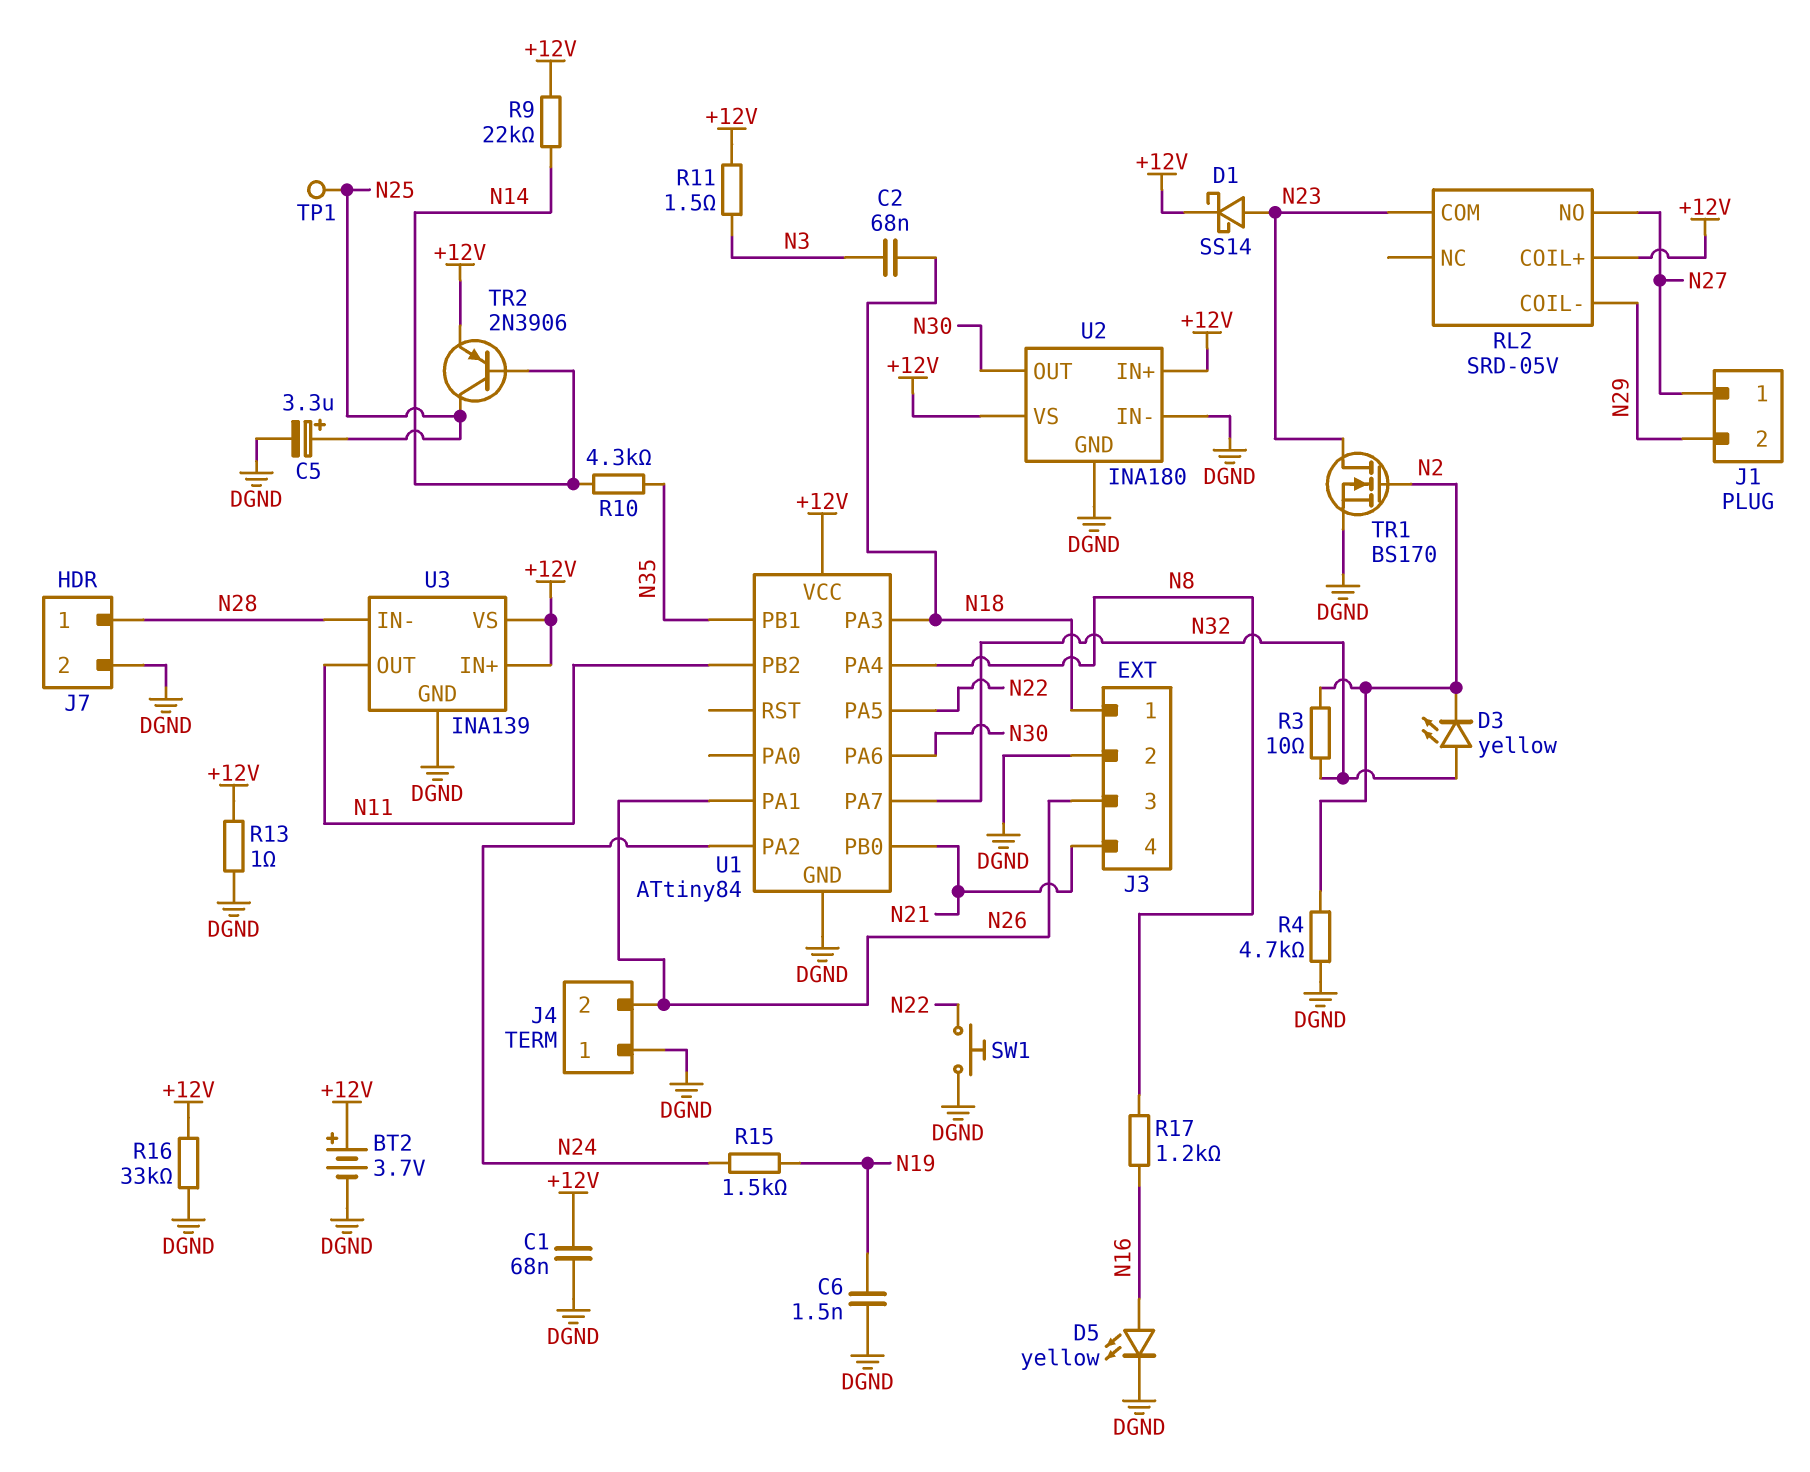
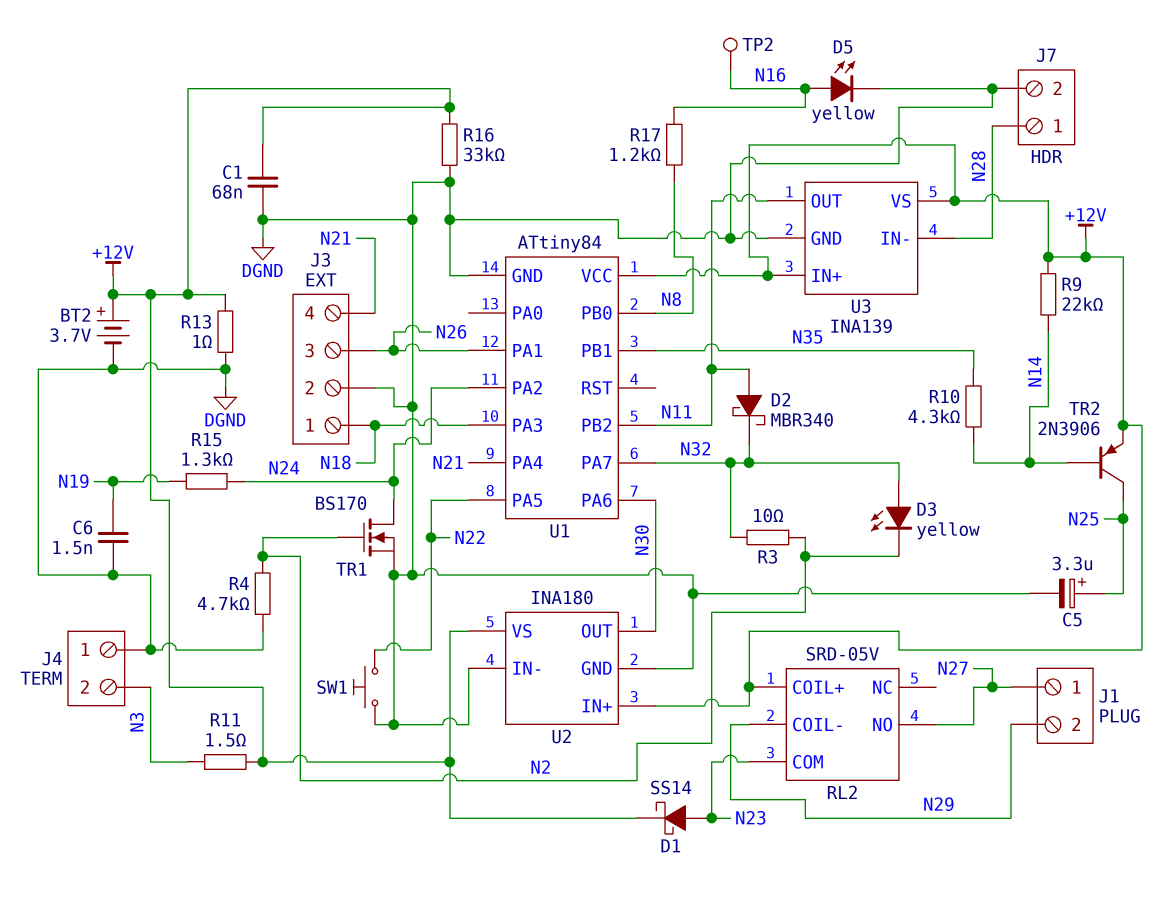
C2: 68nF (N3, N18) -> none
D2: none -> schottky MBR340 (A N11, K N32)
J4 pin 2: N26 -> N3
R15: 1.5k (N19, N24) -> 1.3k (N19, N24)
TP1: test point (N25) -> none
TP2: none -> test point (N16)
TR1: NMOS BS170 (G N2, D N23, S DGND) -> NMOS BS170 (G N2, D N24, S DGND)
U1 pin PA4: N8 -> N21
U1 pin PB0: N21 -> N8

